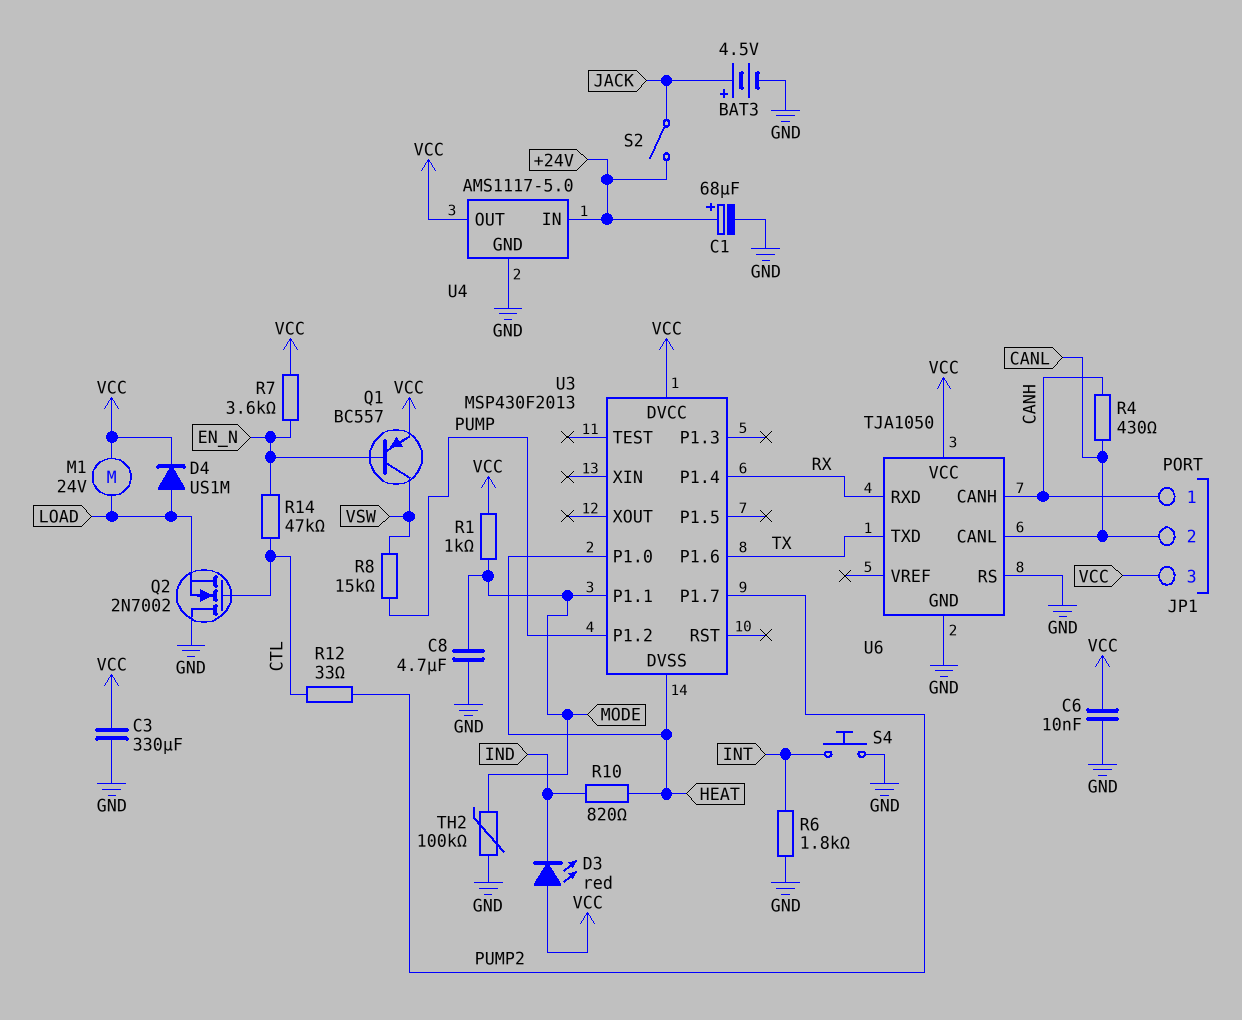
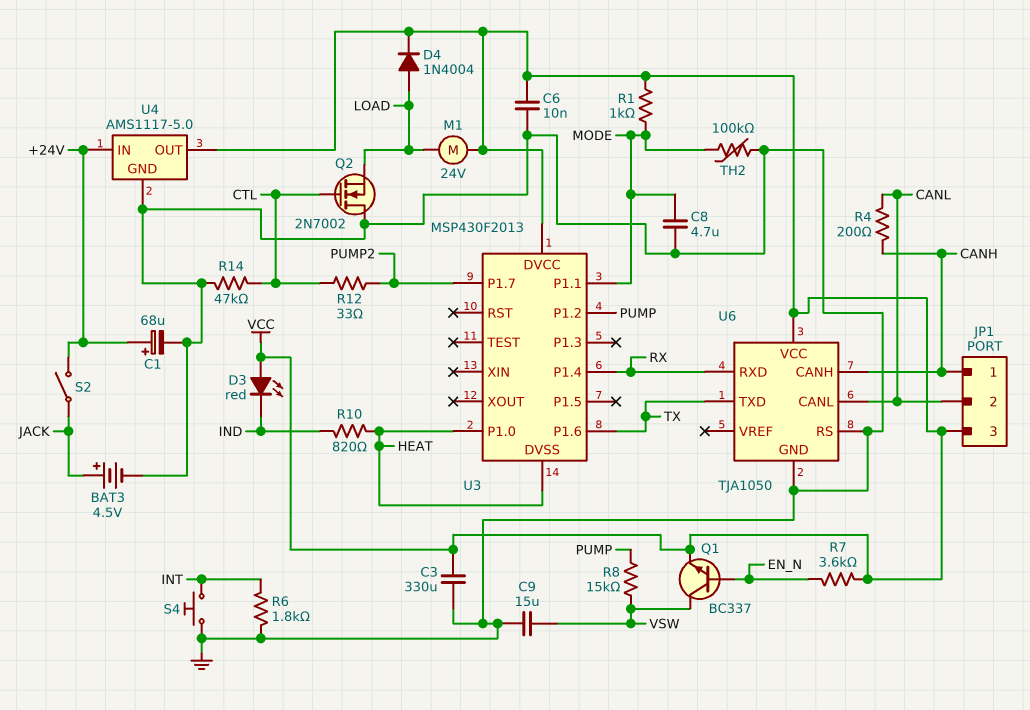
C9: none -> 15uF (GND, VSW)
D4: diode US1M (A LOAD, K VCC) -> diode 1N4004 (A LOAD, K VCC)
Q1: PNP BC557 (B EN_N, C VSW, E VCC) -> NPN BC337 (B EN_N, C VSW, E VCC)
R4: 430 (CANH, CANL) -> 200 (CANH, CANL)
R14: 47k (CTL, EN_N) -> 47k (CTL, GND)

